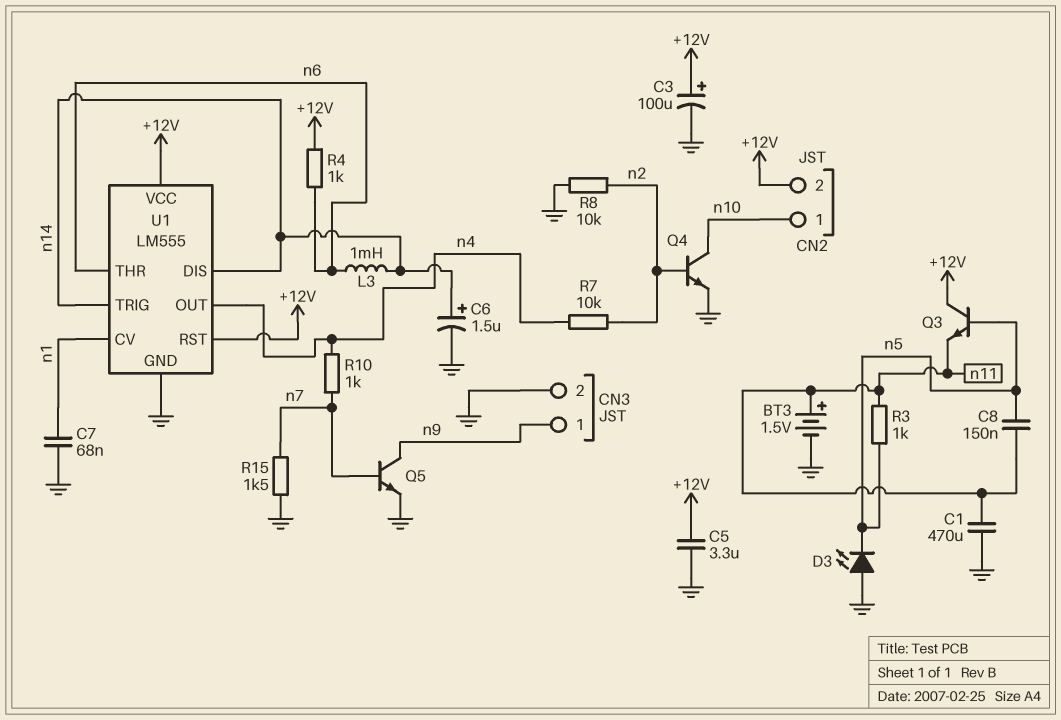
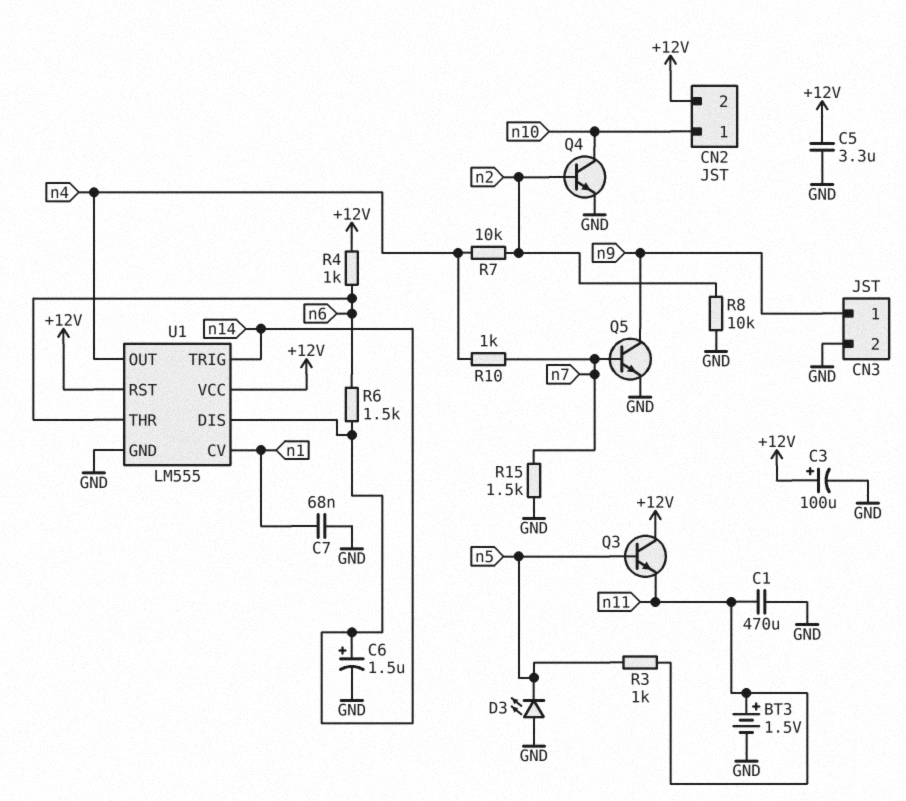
C8: 150nF (n5, n11) -> none
L3: 1mH (n6, n14) -> none
R6: none -> 1.5k (n6, n14)

